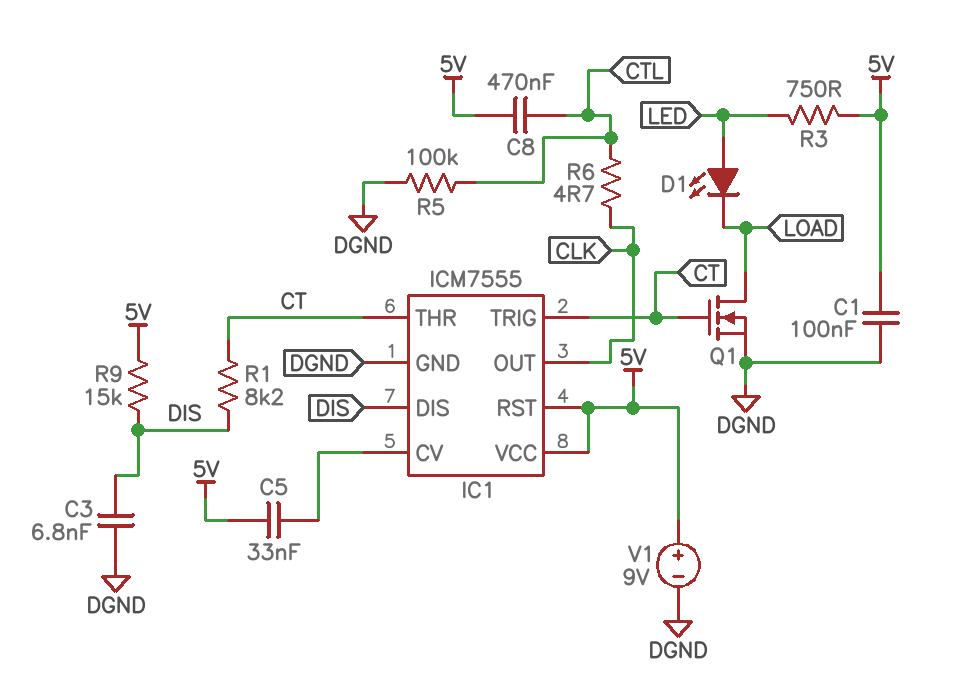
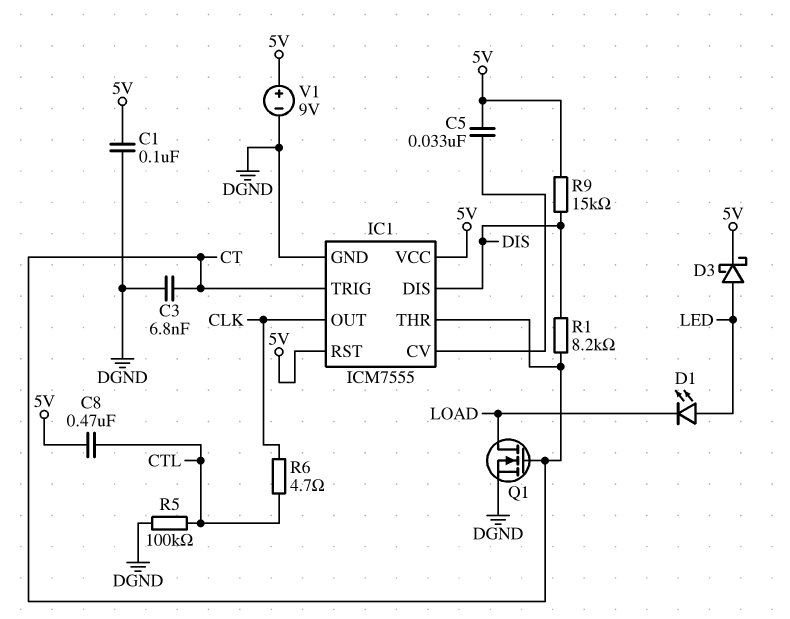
C3: 6.8nF (DGND, DIS) -> 6.8nF (CT, DGND)
D3: none -> schottky (A LED, K 5V)
R3: 750 (5V, LED) -> none

